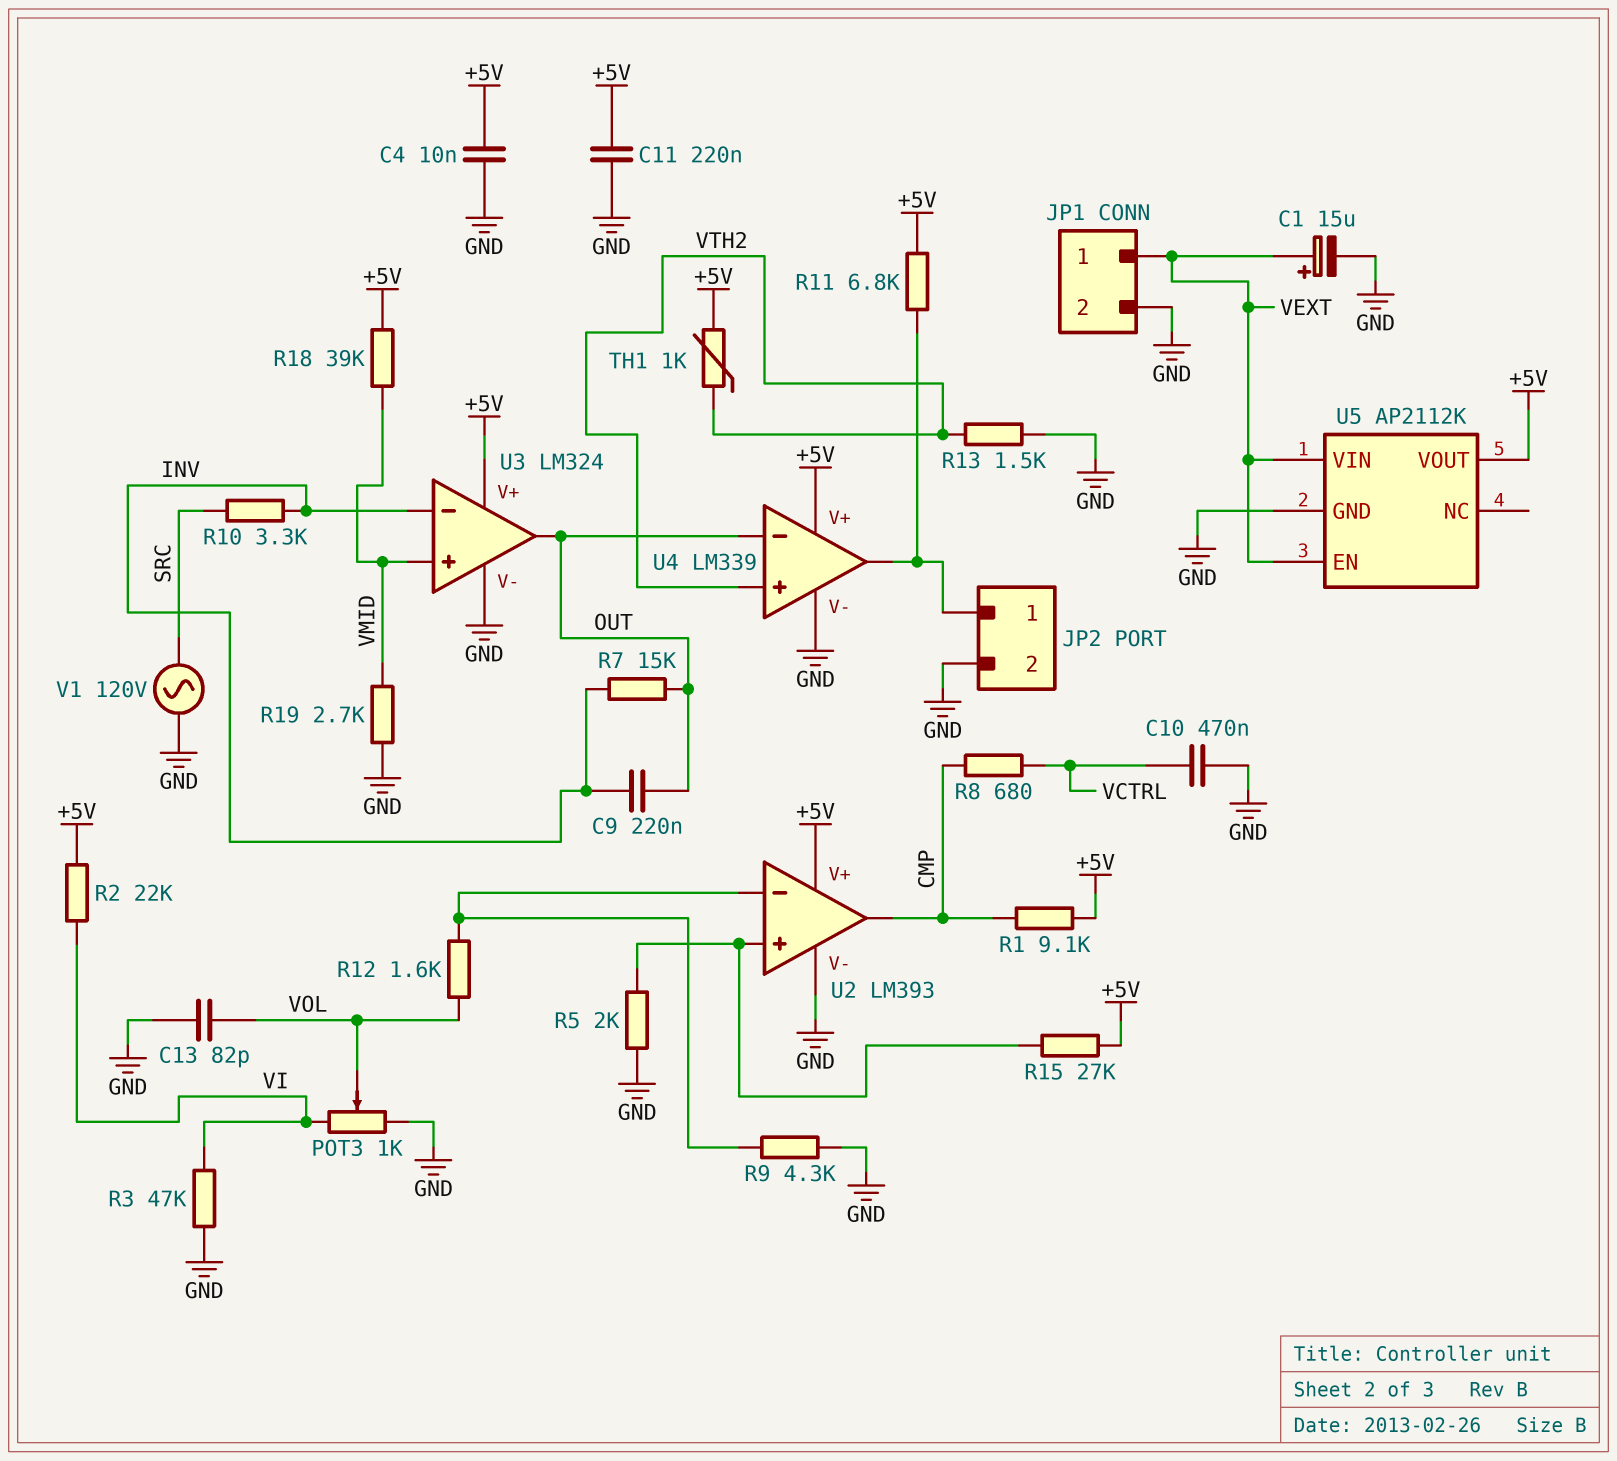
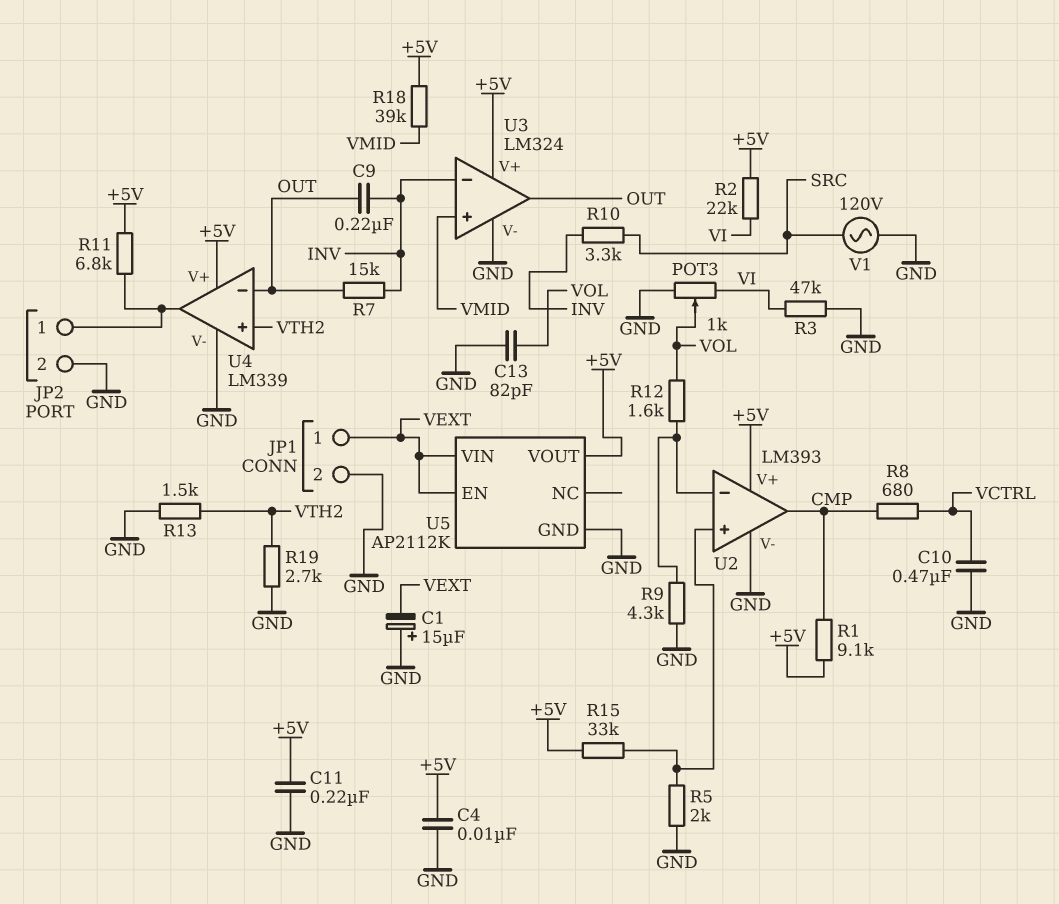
C1: 15uF (plus VEXT, minus GND) -> 15uF (plus GND, minus VEXT)
R15: 27k (+5V, U2/in+) -> 33k (+5V, U2/in+)
R19: 2.7k (GND, VMID) -> 2.7k (GND, VTH2)
TH1: 1k (+5V, VTH2) -> none

